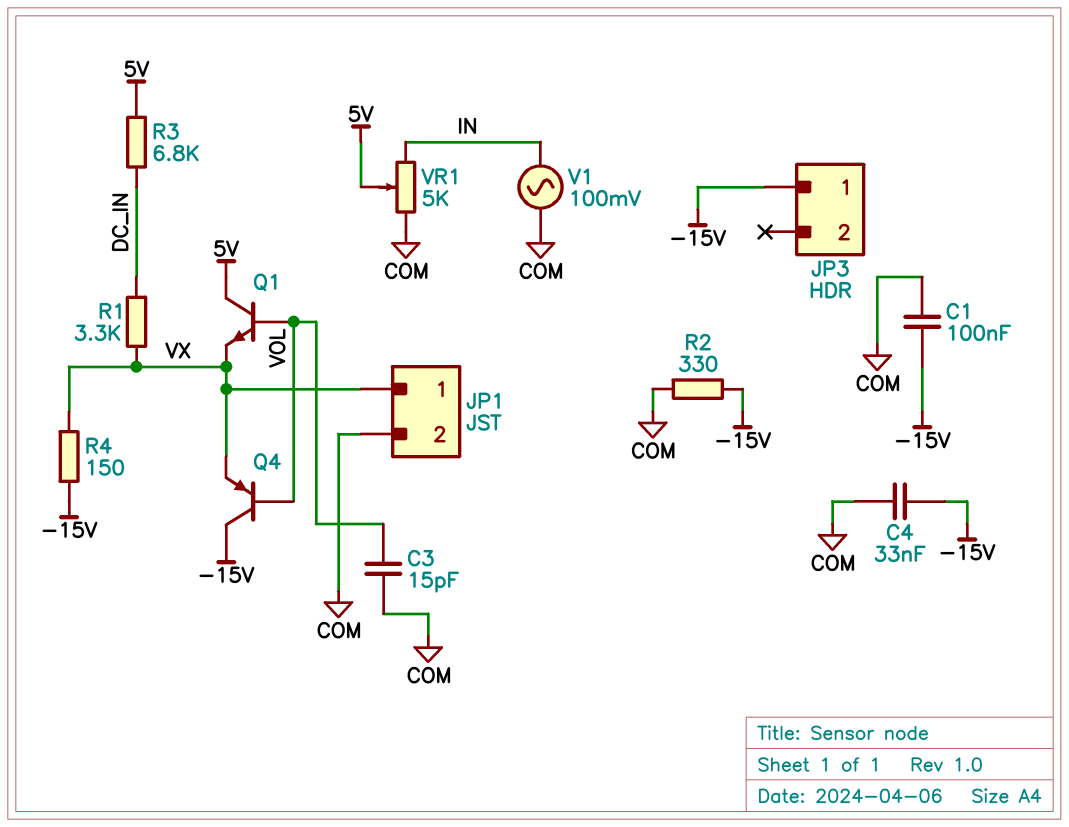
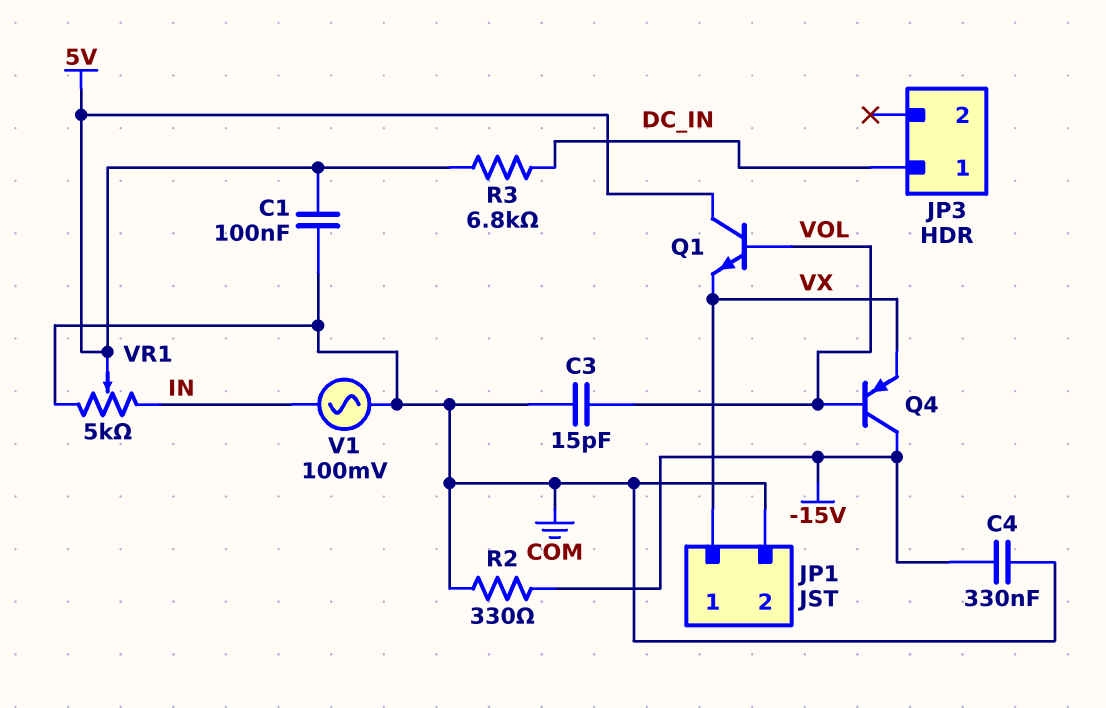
C1: 100nF (-15V, COM) -> 100nF (5V, COM)
C4: 33nF (-15V, COM) -> 330nF (-15V, COM)
JP3 pin 1: -15V -> DC_IN
R1: 3.3k (DC_IN, VX) -> none
R4: 150 (-15V, VX) -> none

